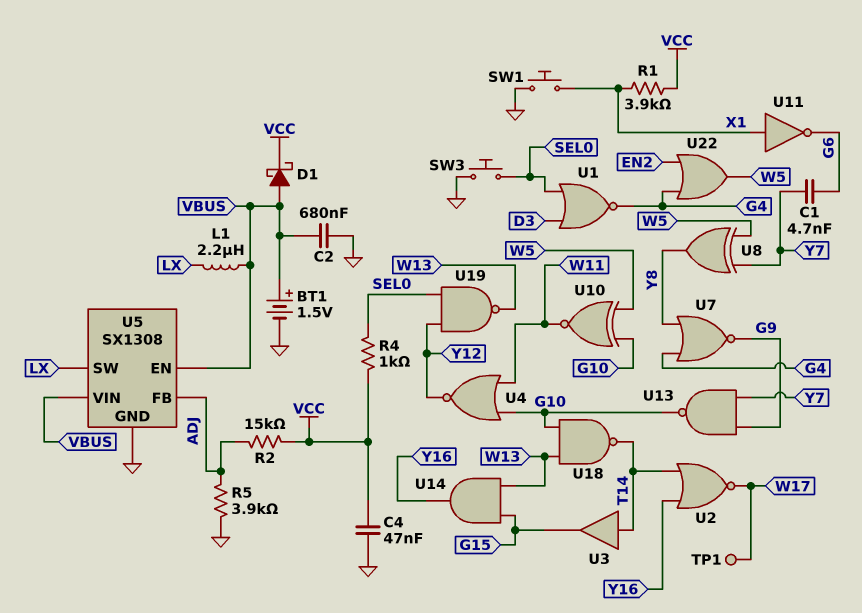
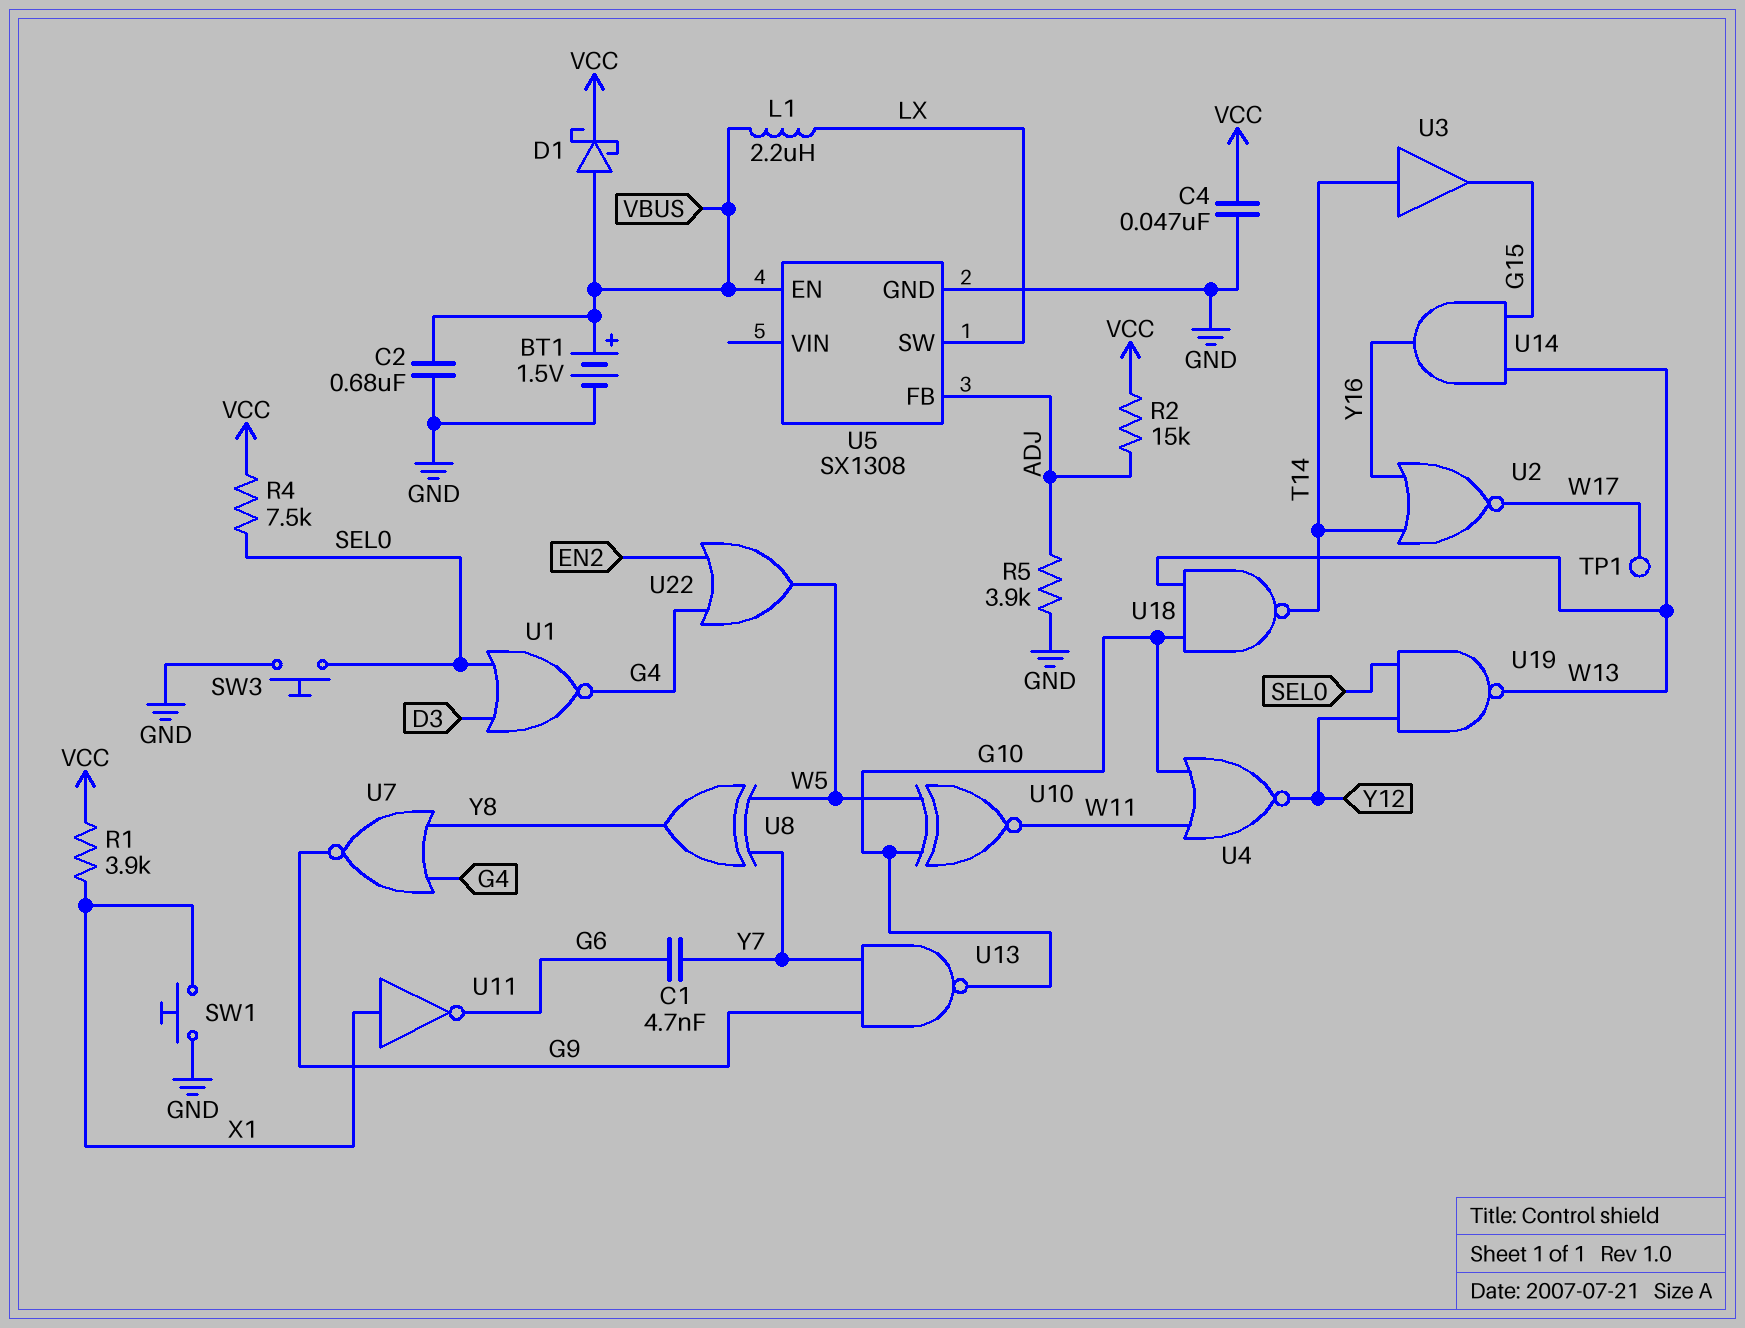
R4: 1k (SEL0, VCC) -> 7.5k (SEL0, VCC)
U5 pin VIN: VBUS -> none

